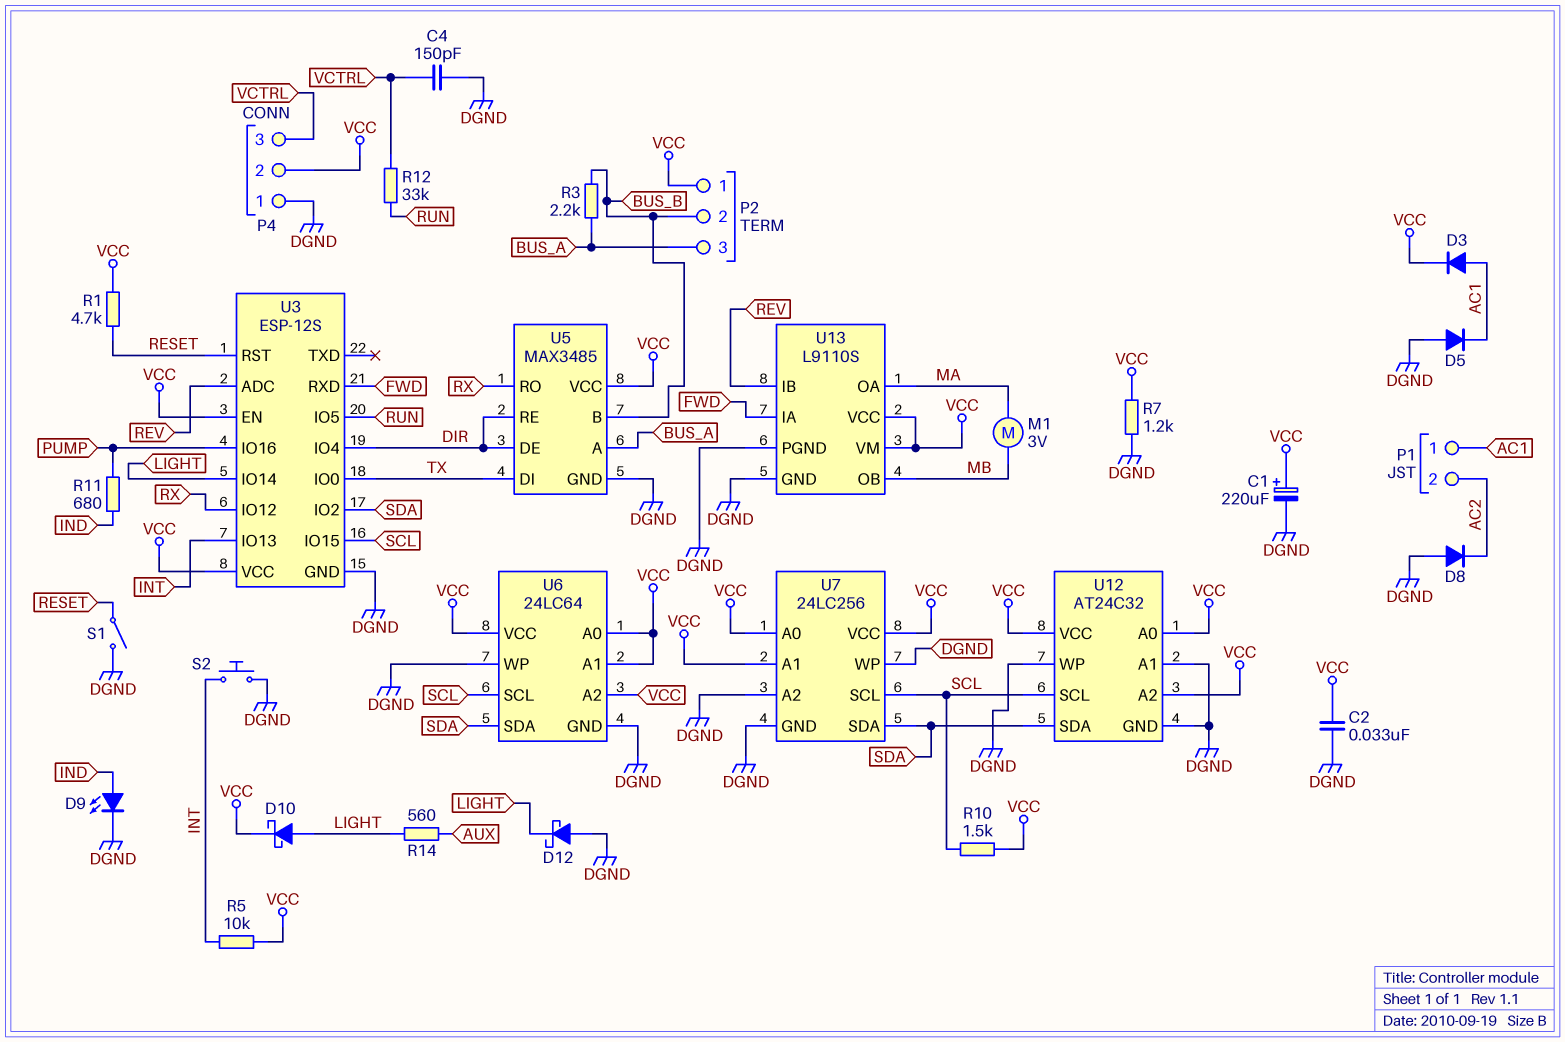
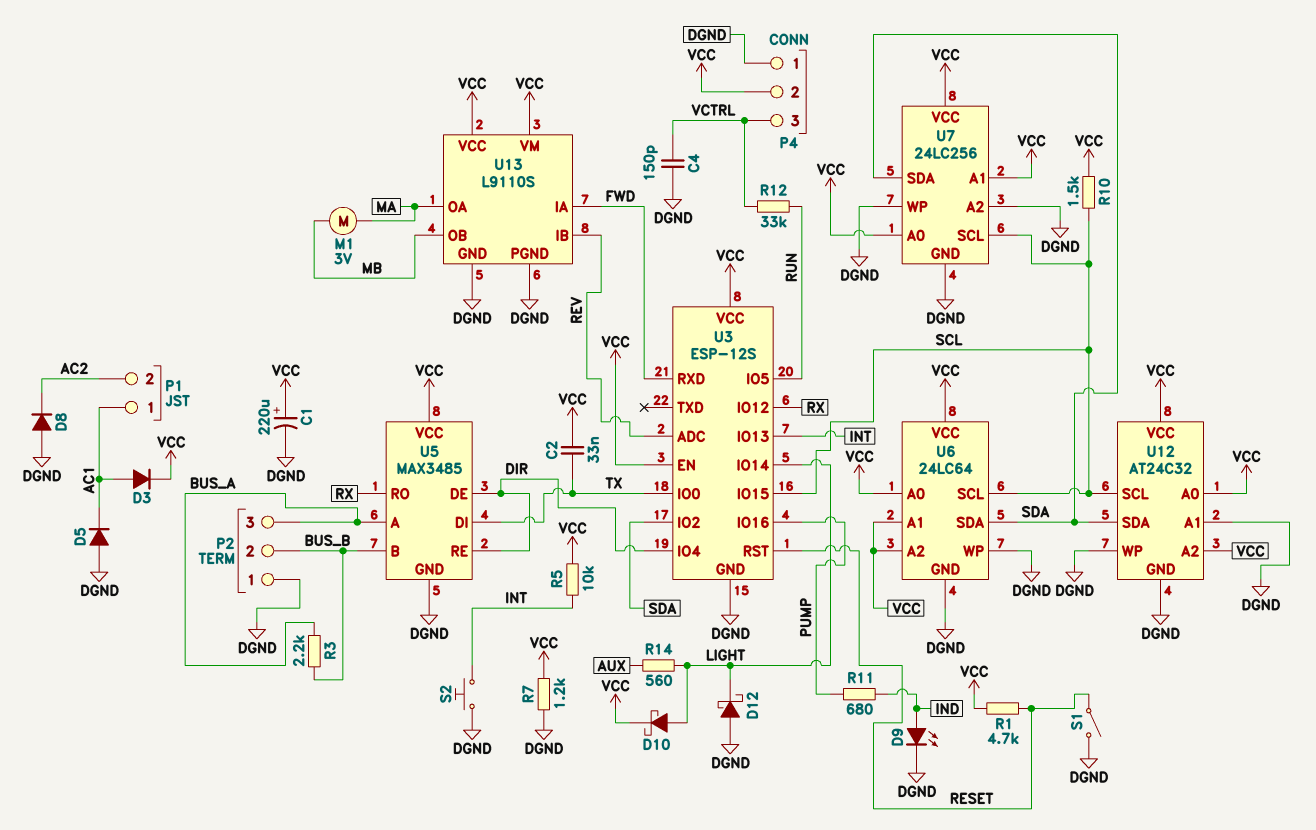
C2: 33nF (DGND, VCC) -> 33nF (TX, VCC)
P2 pin 1: VCC -> DGND

